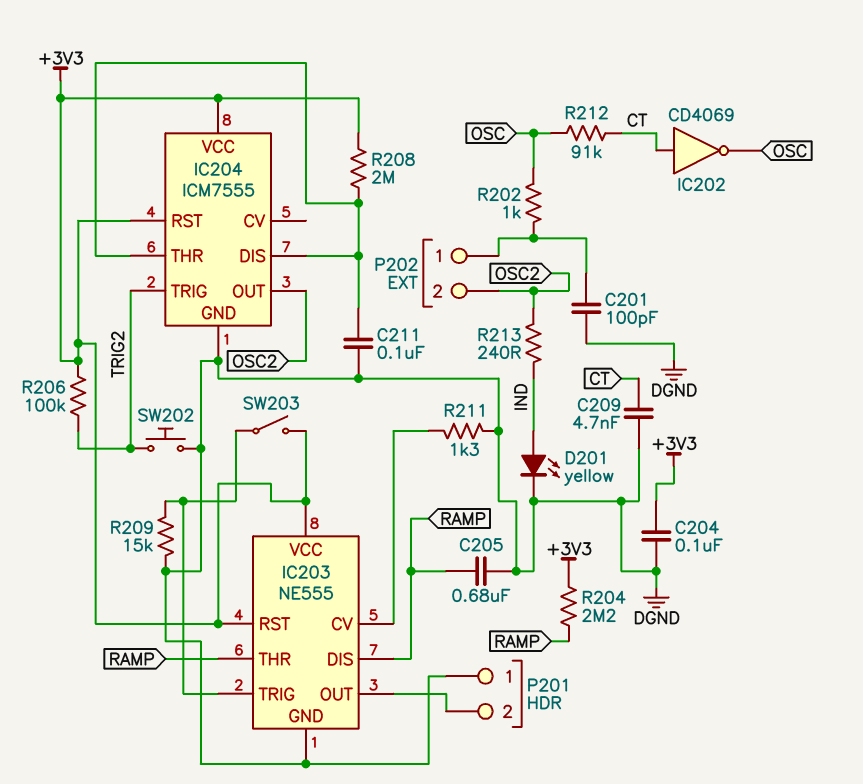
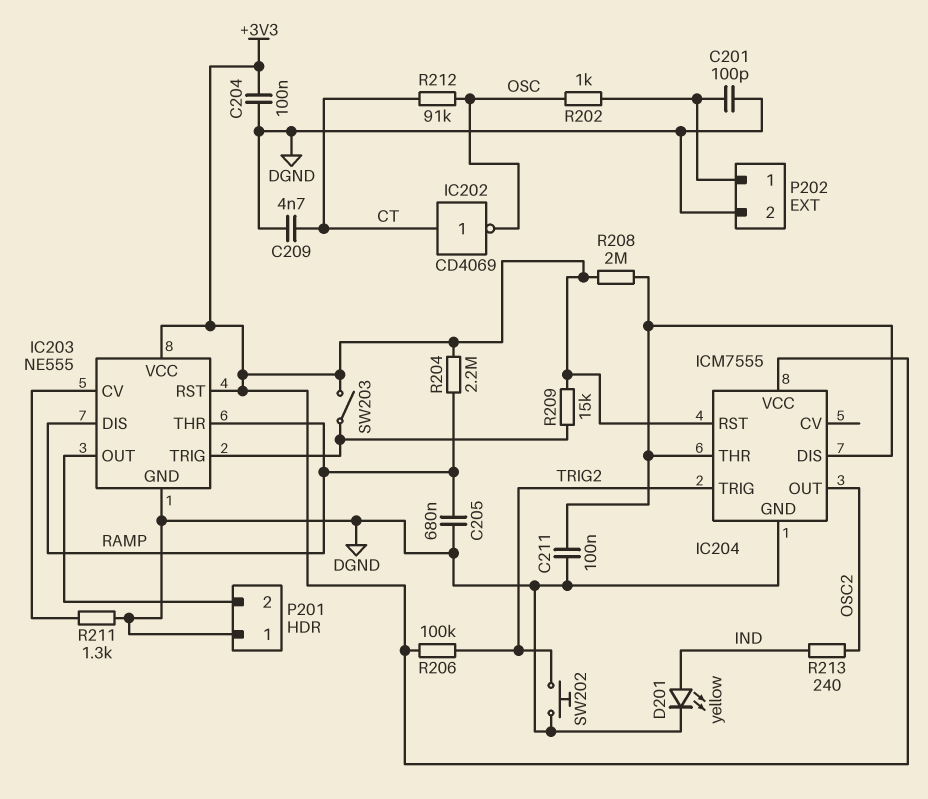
P202 pin 2: OSC2 -> DGND
R209: 15k (DGND, IC203/TRIG) -> 15k (+3V3, IC203/TRIG)

